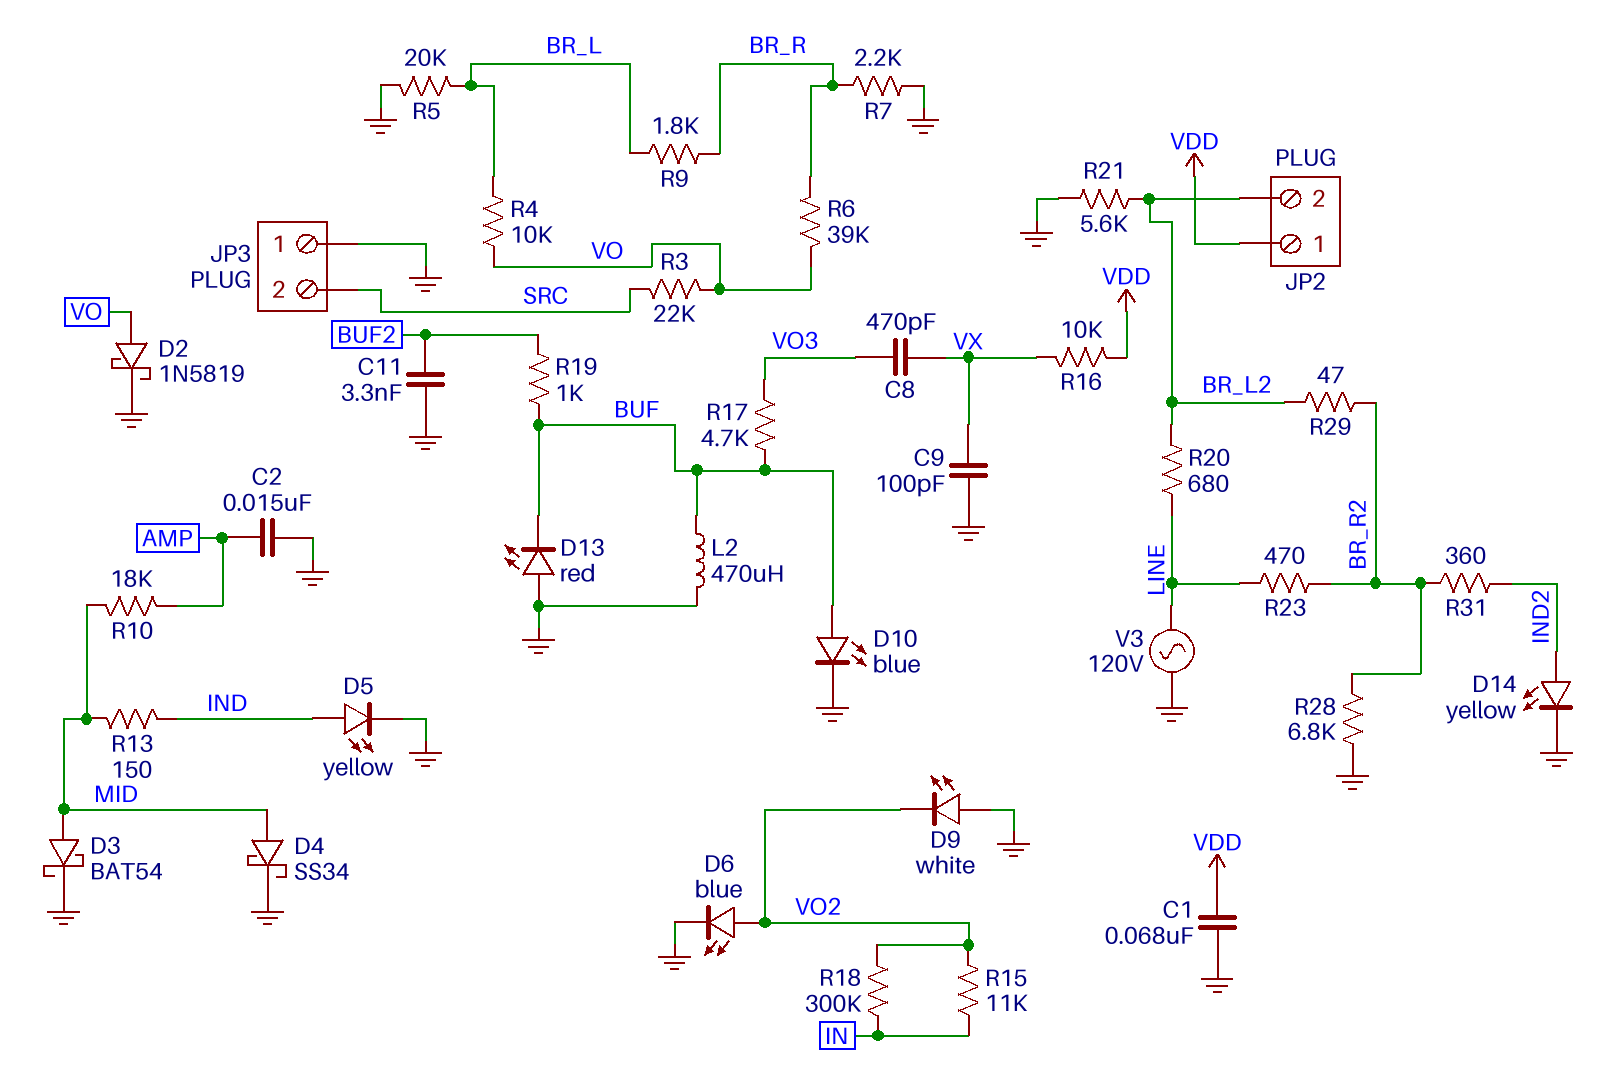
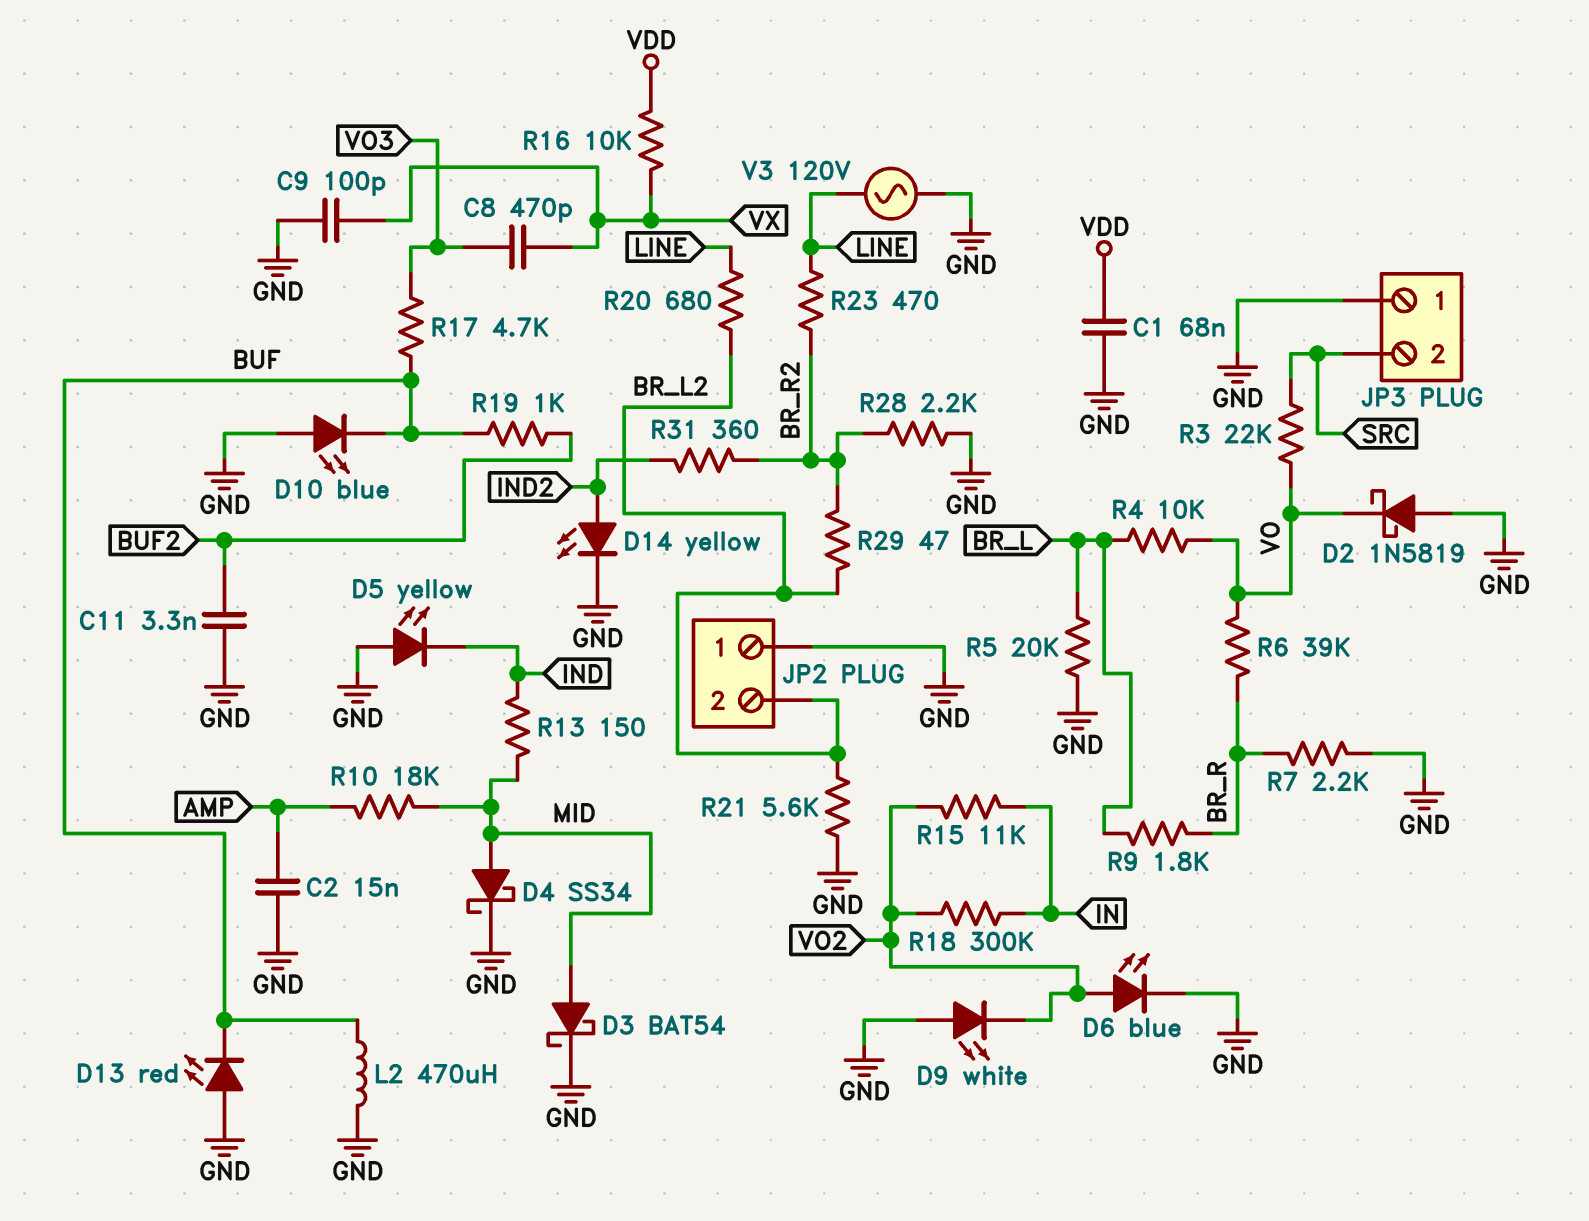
D2: schottky 1N5819 (A VO, K GND) -> schottky 1N5819 (A GND, K VO)
D5: LED yellow (A IND, K GND) -> LED yellow (A GND, K IND)
D10: LED blue (A BUF, K GND) -> LED blue (A GND, K BUF)
JP2 pin 1: VDD -> GND
R28: 6.8k (BR_R2, GND) -> 2.2k (BR_R2, GND)

